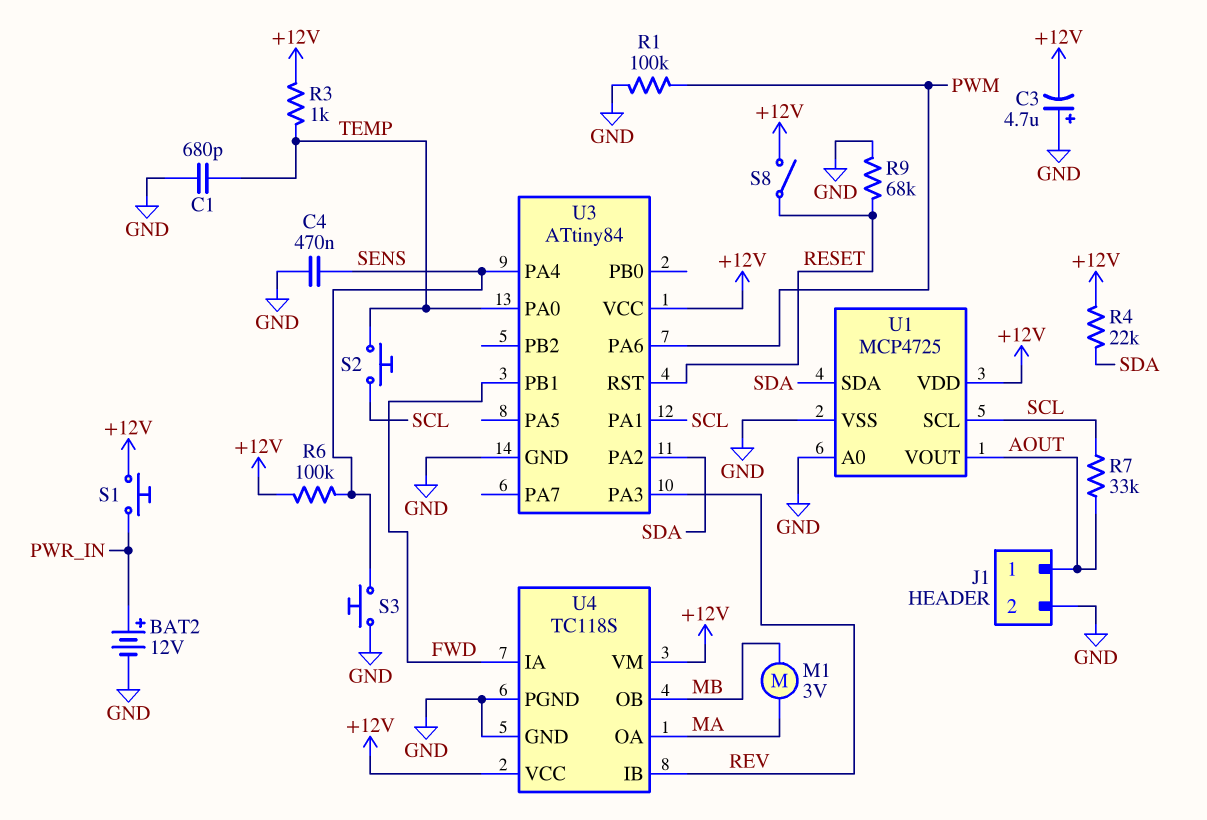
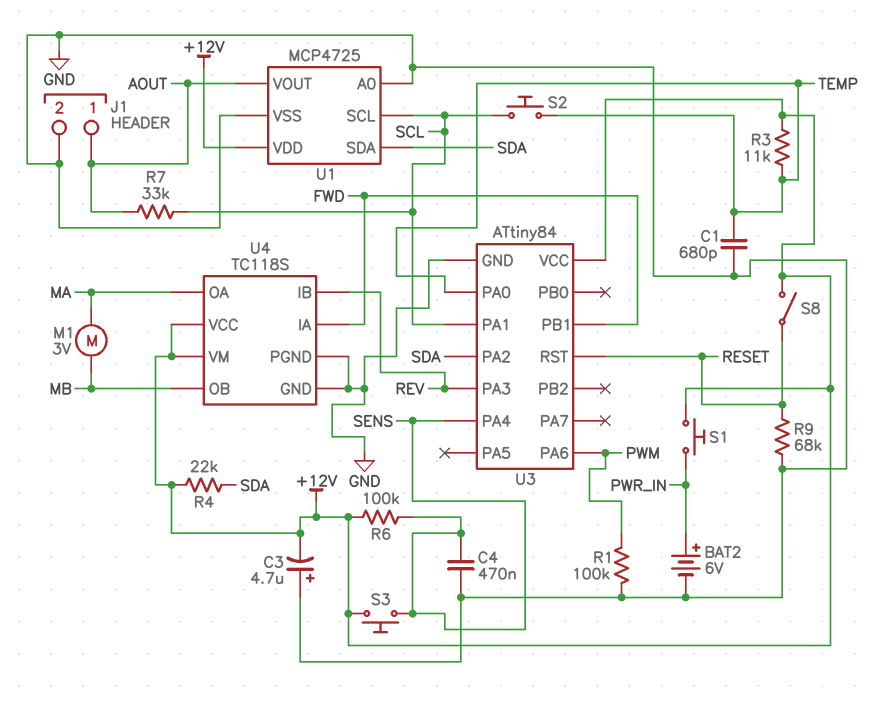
BAT2: 12V (plus PWR_IN, minus GND) -> 6V (plus PWR_IN, minus GND)
R3: 1k (+12V, TEMP) -> 11k (+12V, TEMP)
S3: button (GND, SENS) -> button (+12V, SENS)

